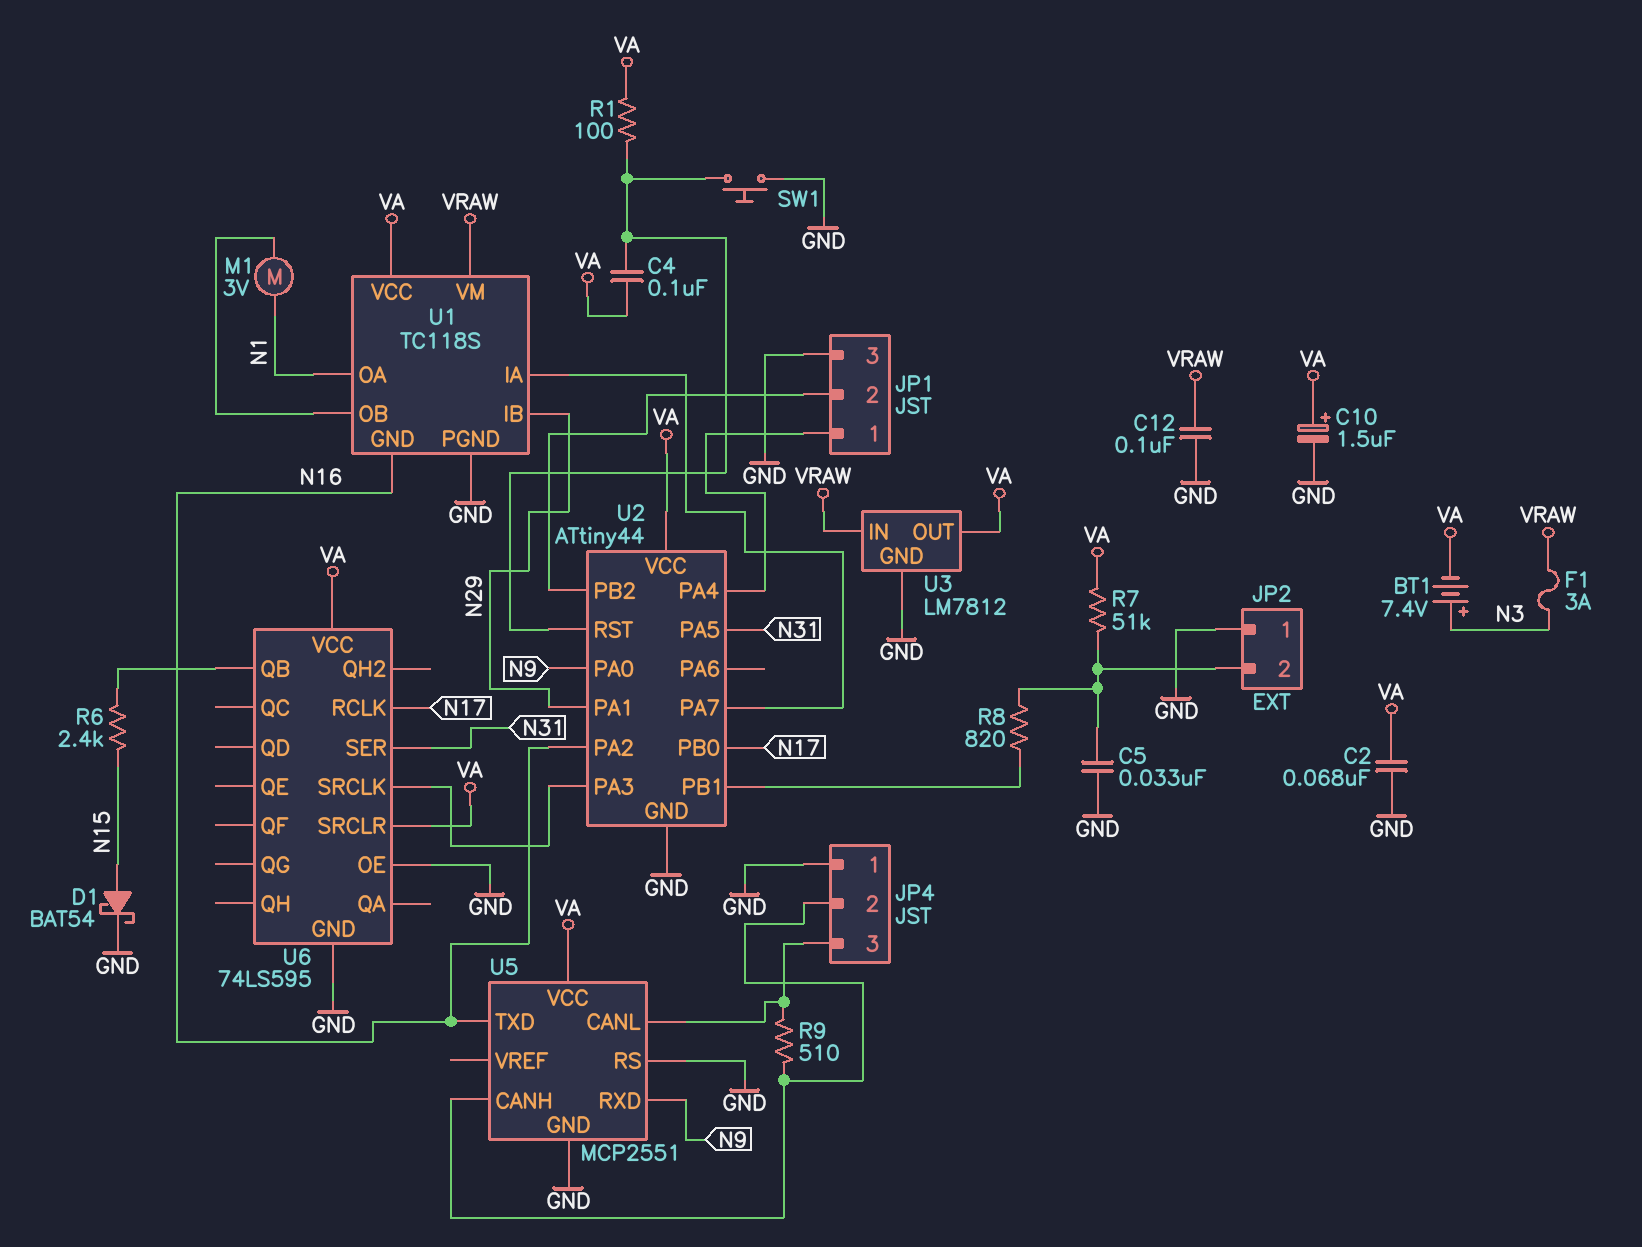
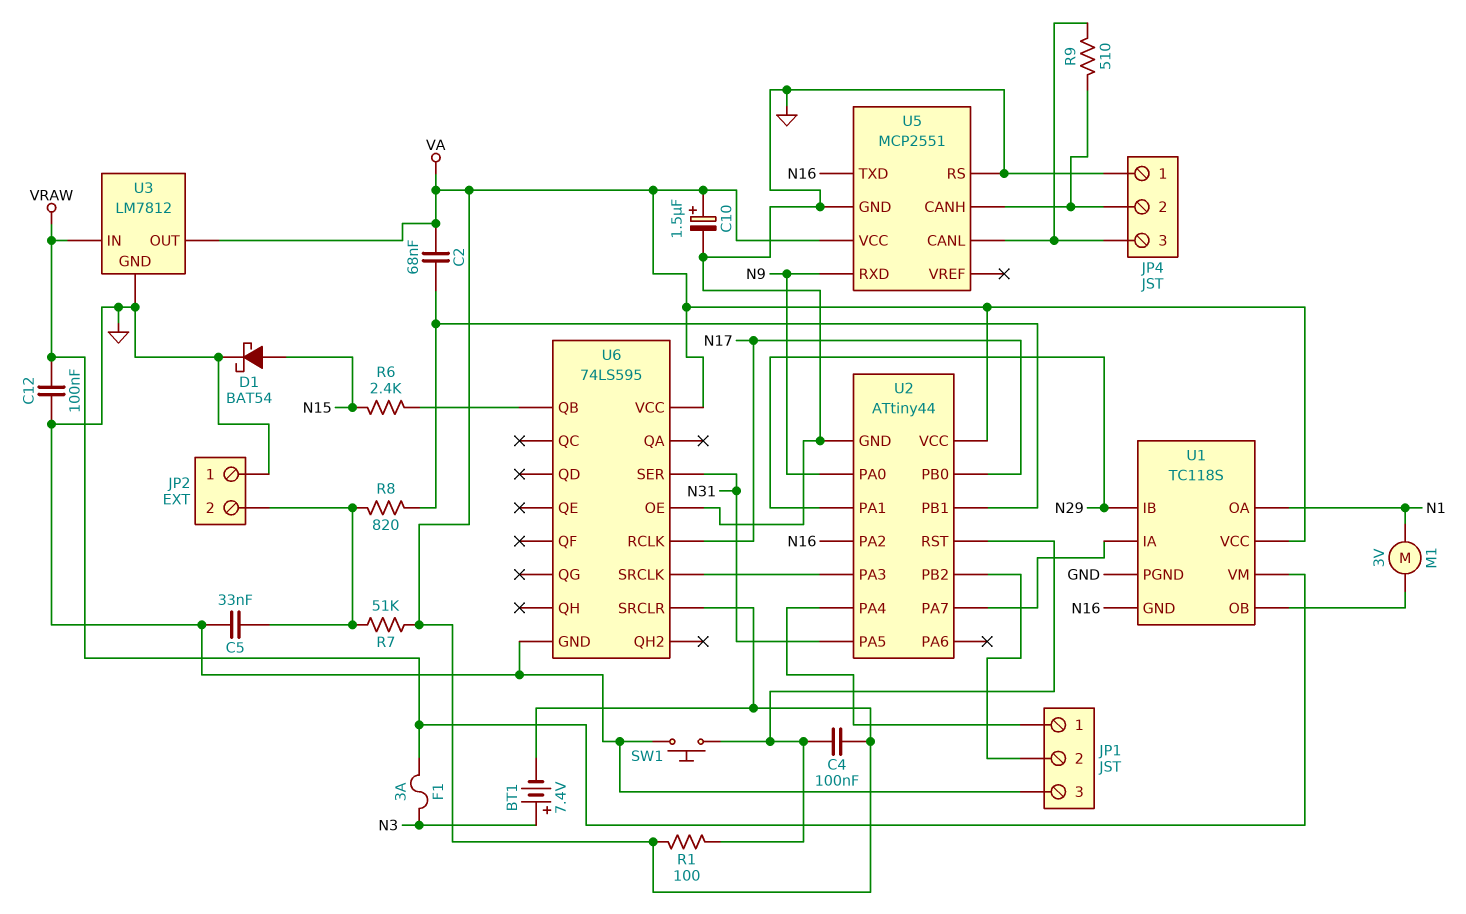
C2: 68nF (GND, VA) -> 68nF (U2/PB1, VA)

